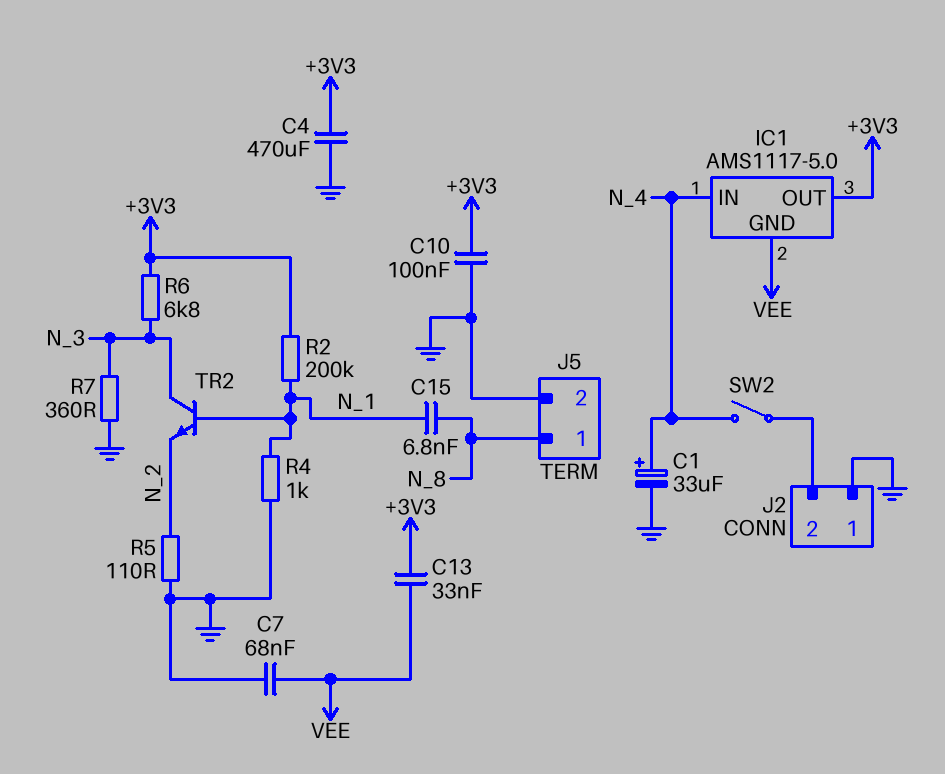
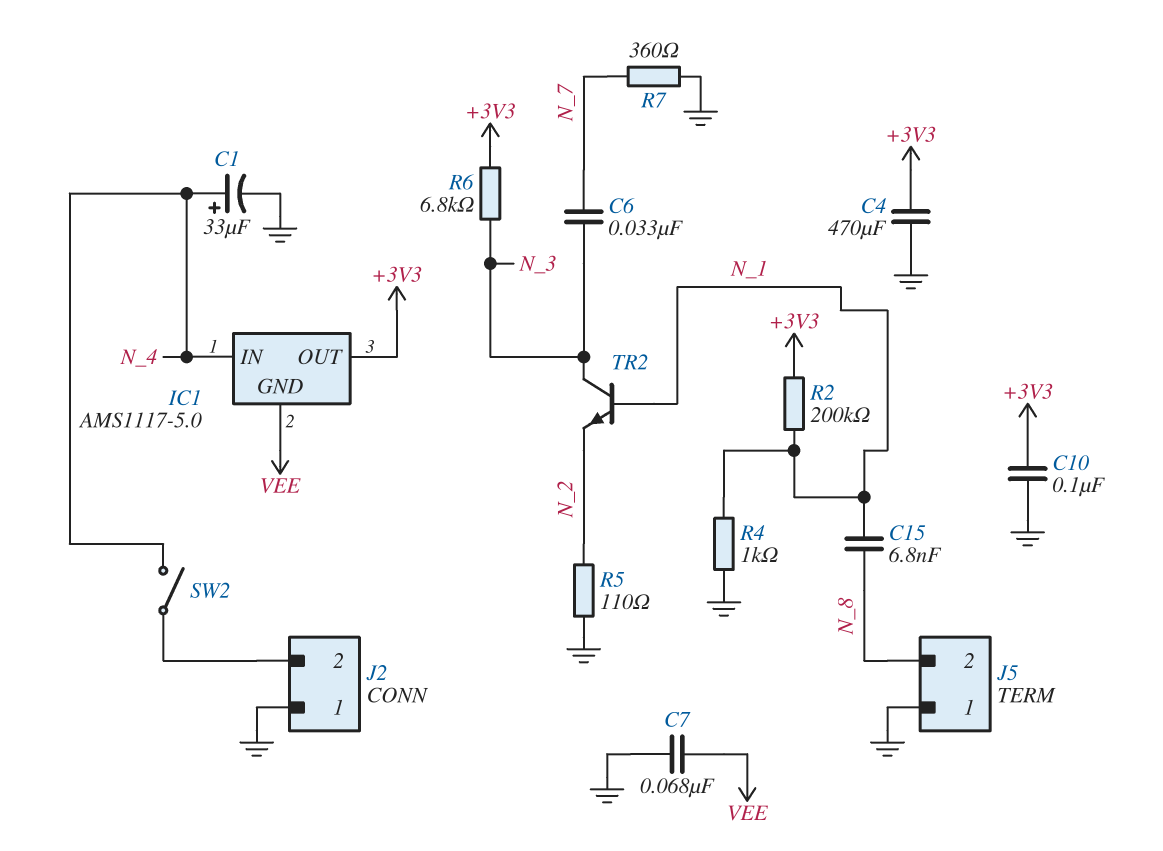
C6: none -> 33nF (N_3, N_7)
C13: 33nF (+3V3, VEE) -> none
J5 pin 1: N_8 -> GND
J5 pin 2: GND -> N_8
R7: 360 (GND, N_3) -> 360 (GND, N_7)

